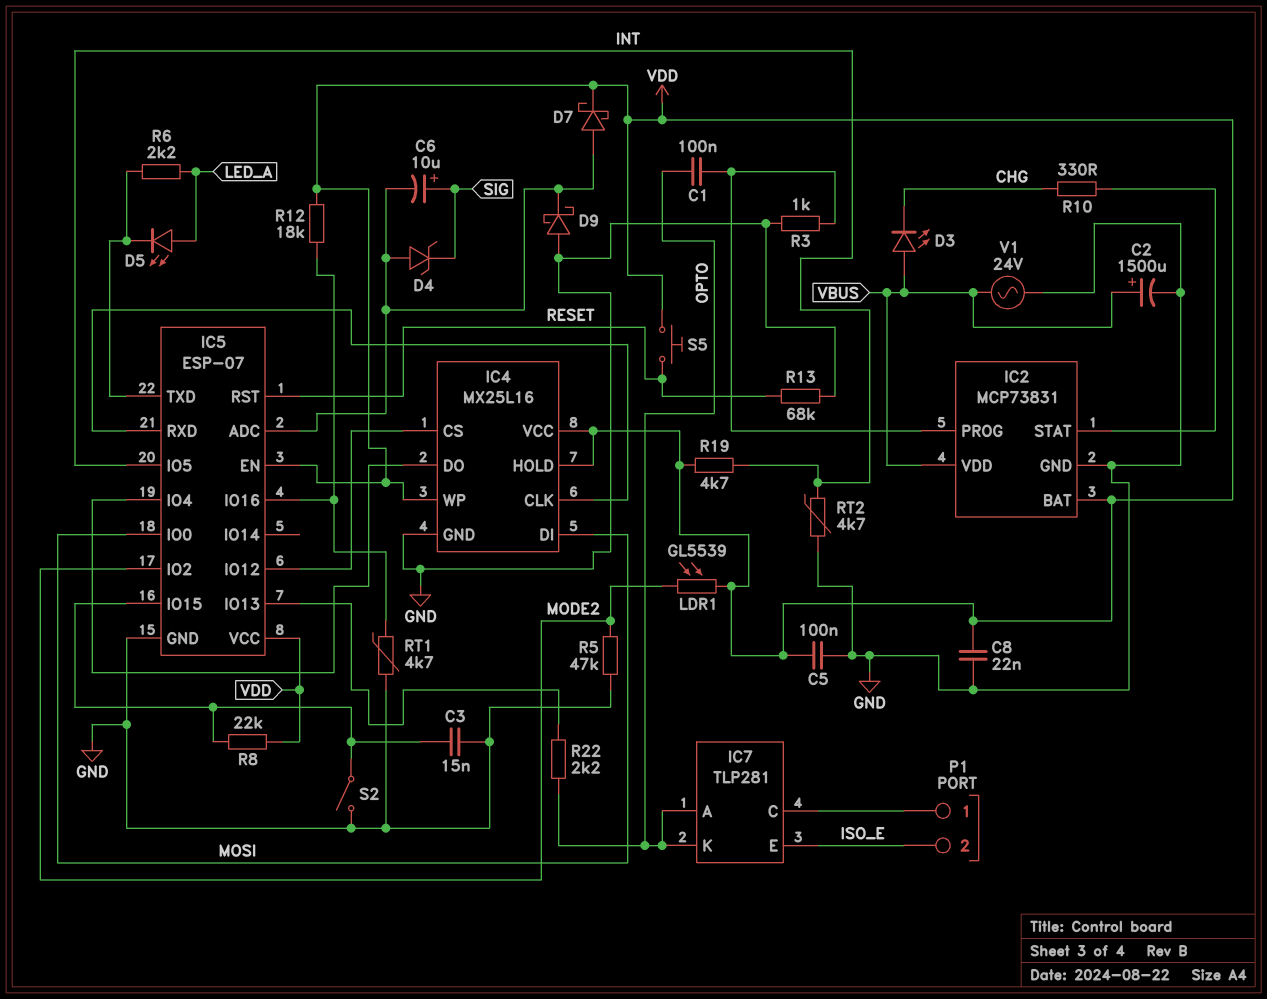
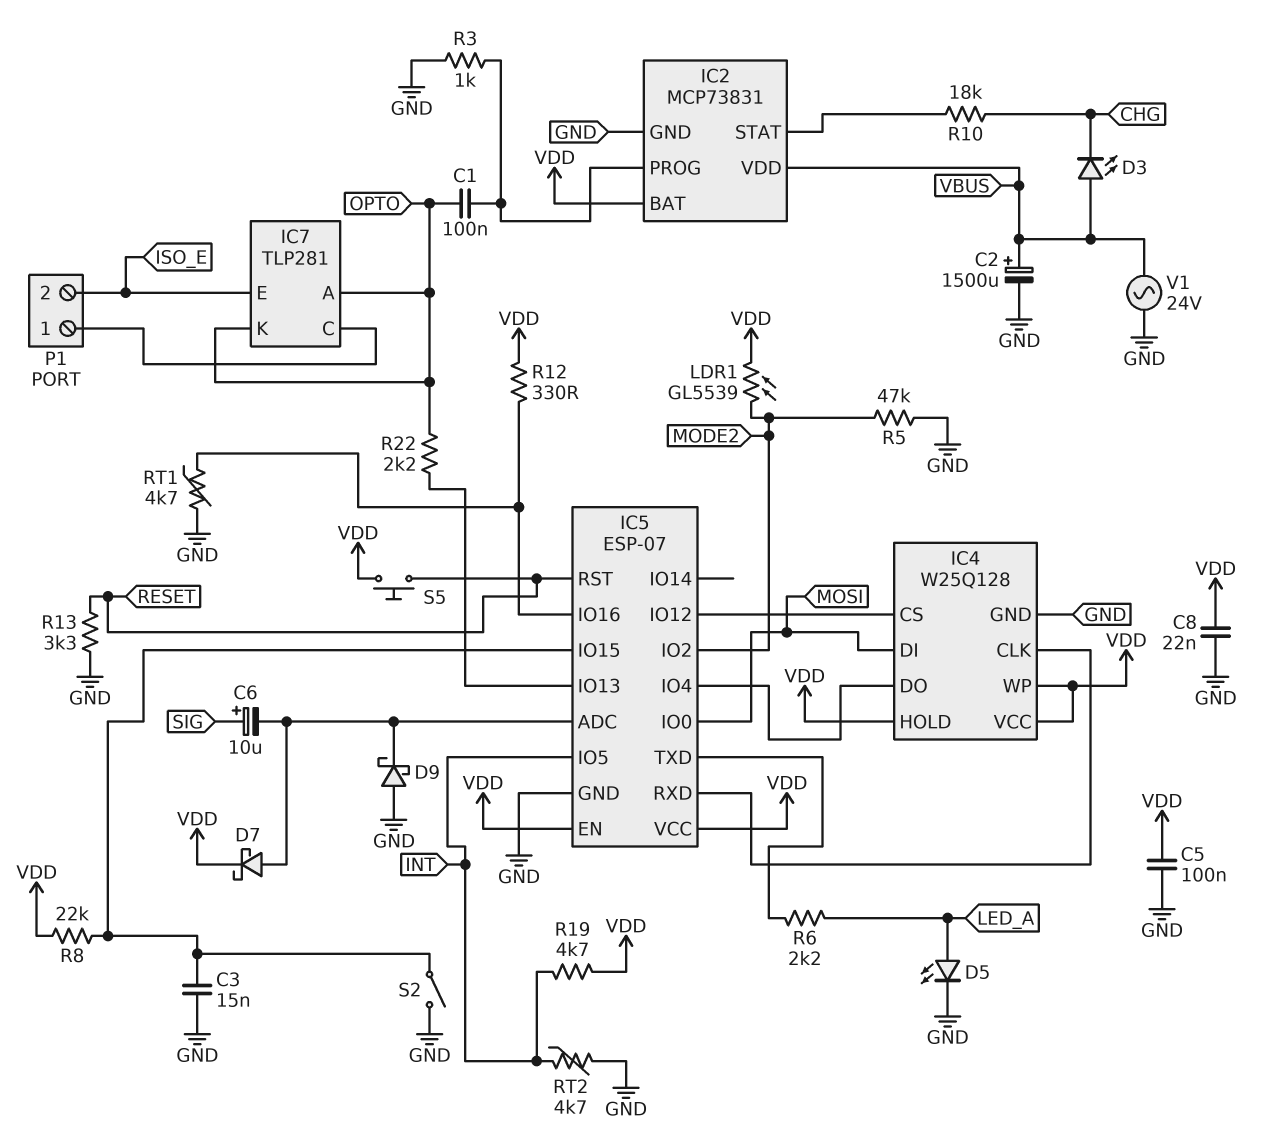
D4: zener (A IC5/ADC, K SIG) -> none
D5: LED (A LED_A, K IC5/TXD) -> LED (A LED_A, K GND)
IC4: MX25L16 -> W25Q128
R10: 330 (CHG, IC2/STAT) -> 18k (CHG, IC2/STAT)
R12: 18k (IC5/IO16, VDD) -> 330 (IC5/IO16, VDD)
R13: 68k (GND, RESET) -> 3.3k (GND, RESET)

